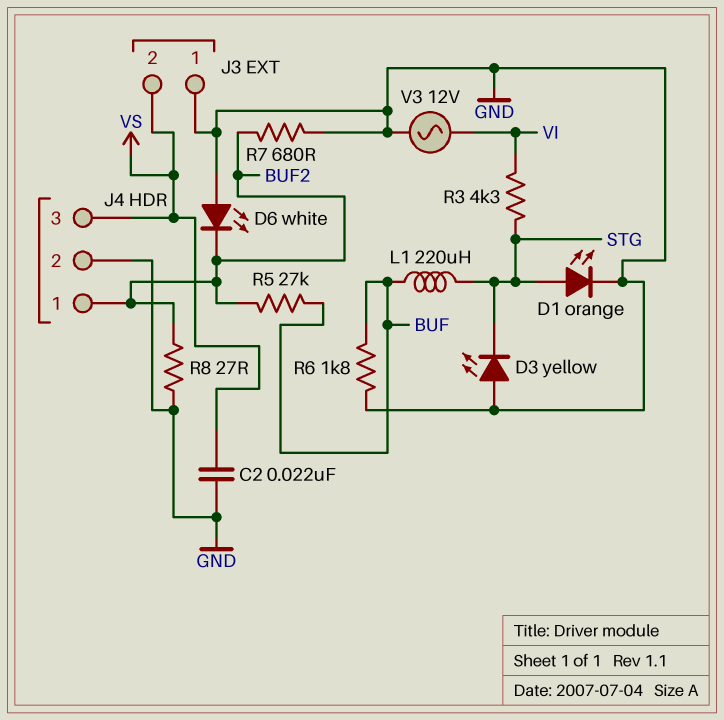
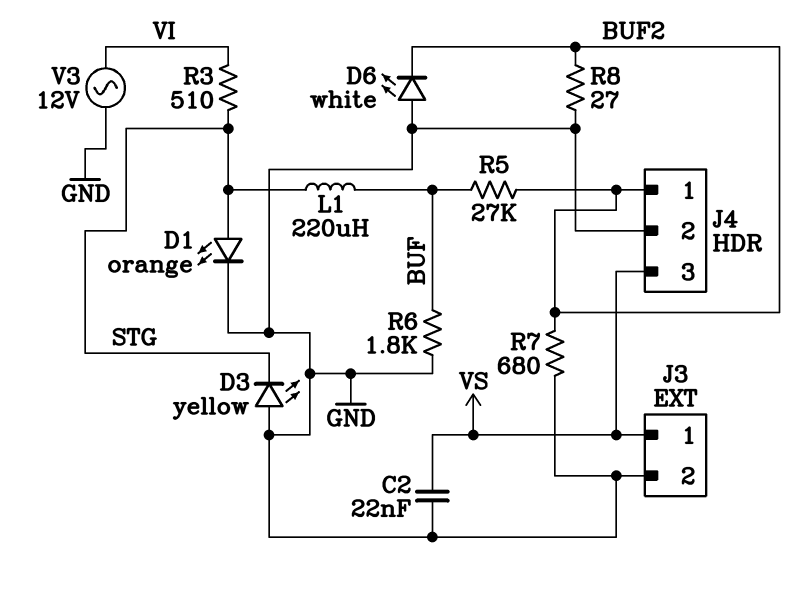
J3 pin 1: GND -> VS
J3 pin 2: VS -> GND
R3: 4.3k (STG, VI) -> 510 (STG, VI)

